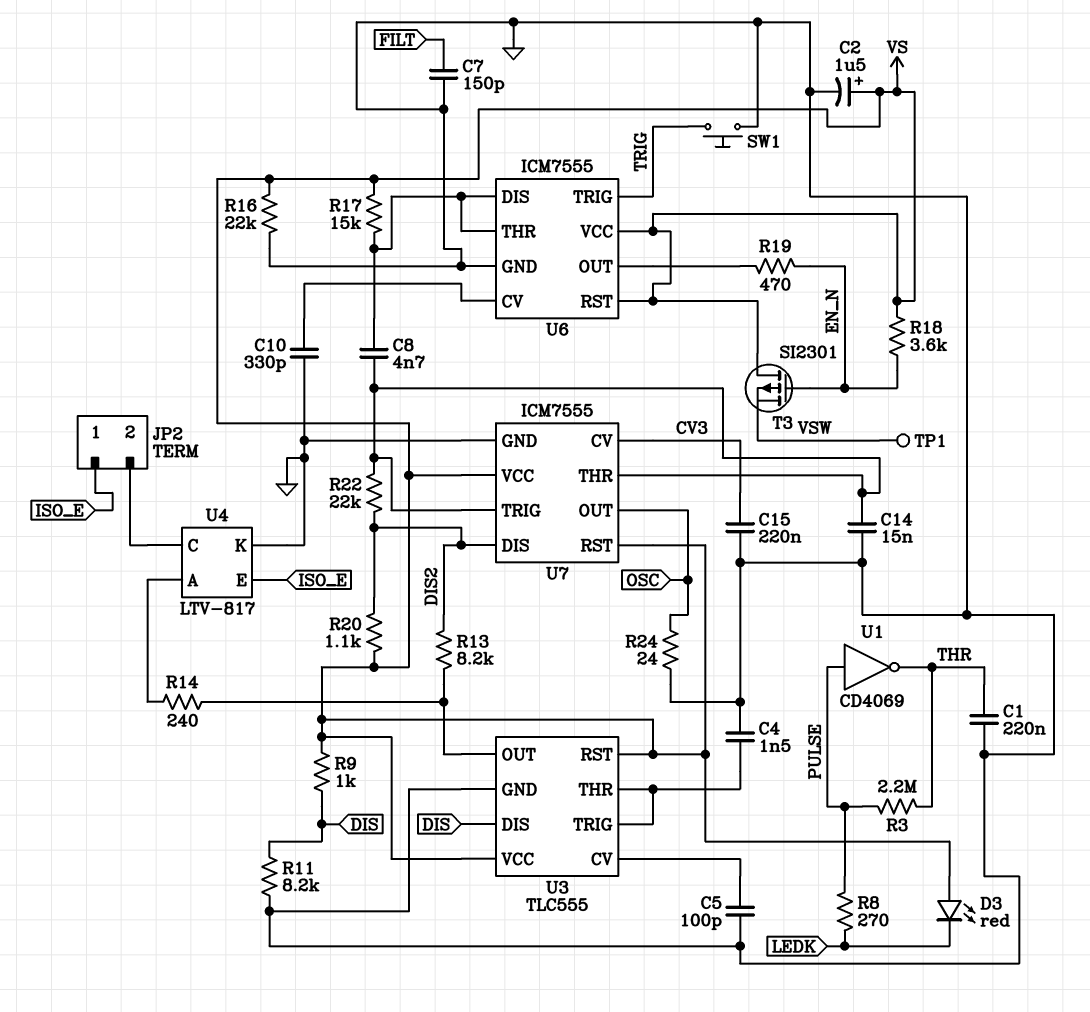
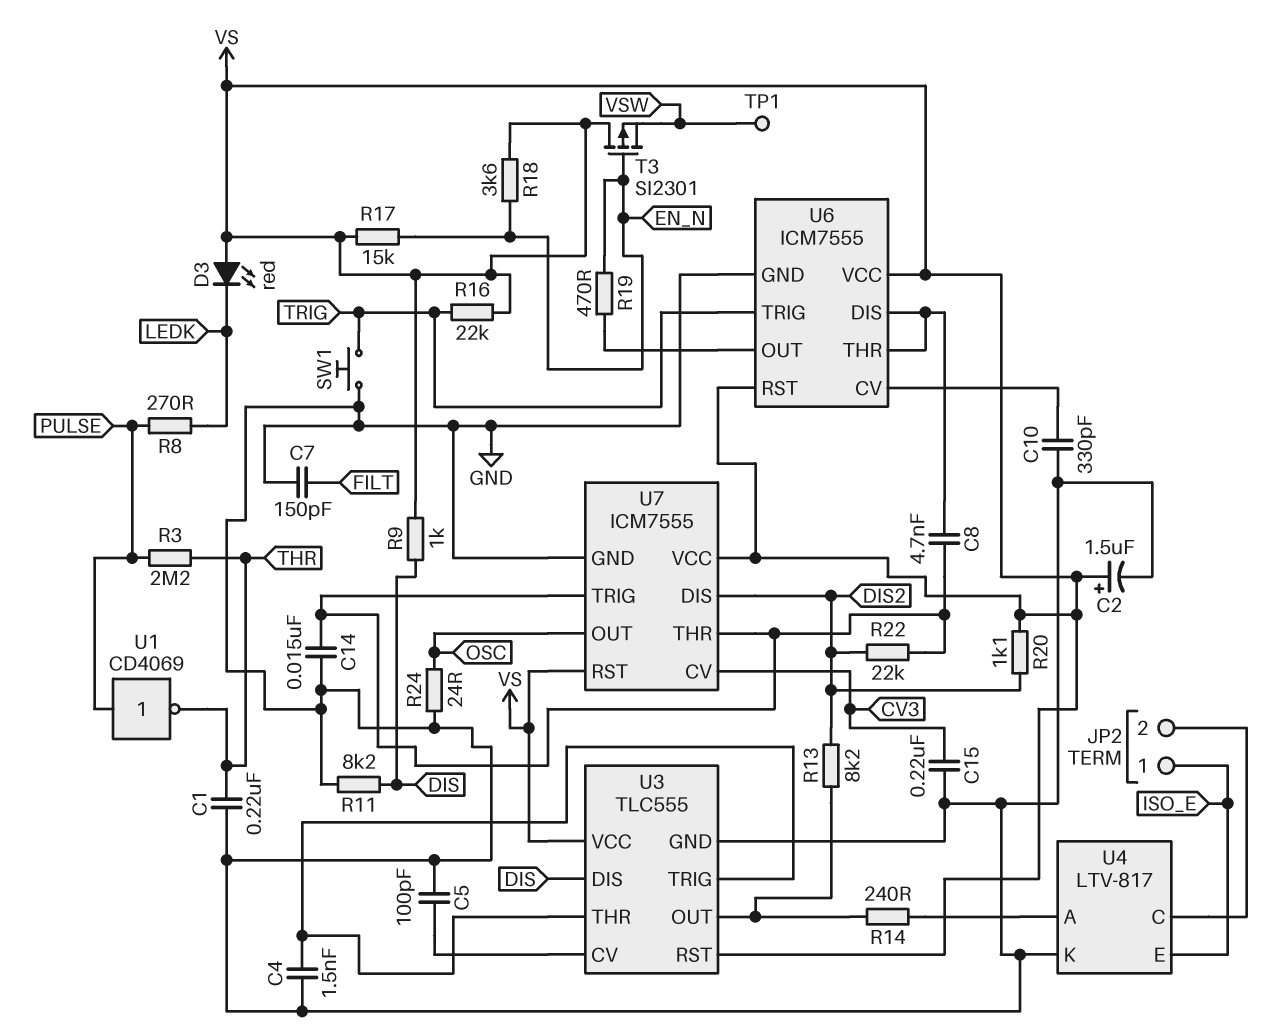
R16: 22k (GND, VS) -> 22k (TRIG, VS)
R17: 15k (U6/DIS, VS) -> 15k (EN_N, VS)

